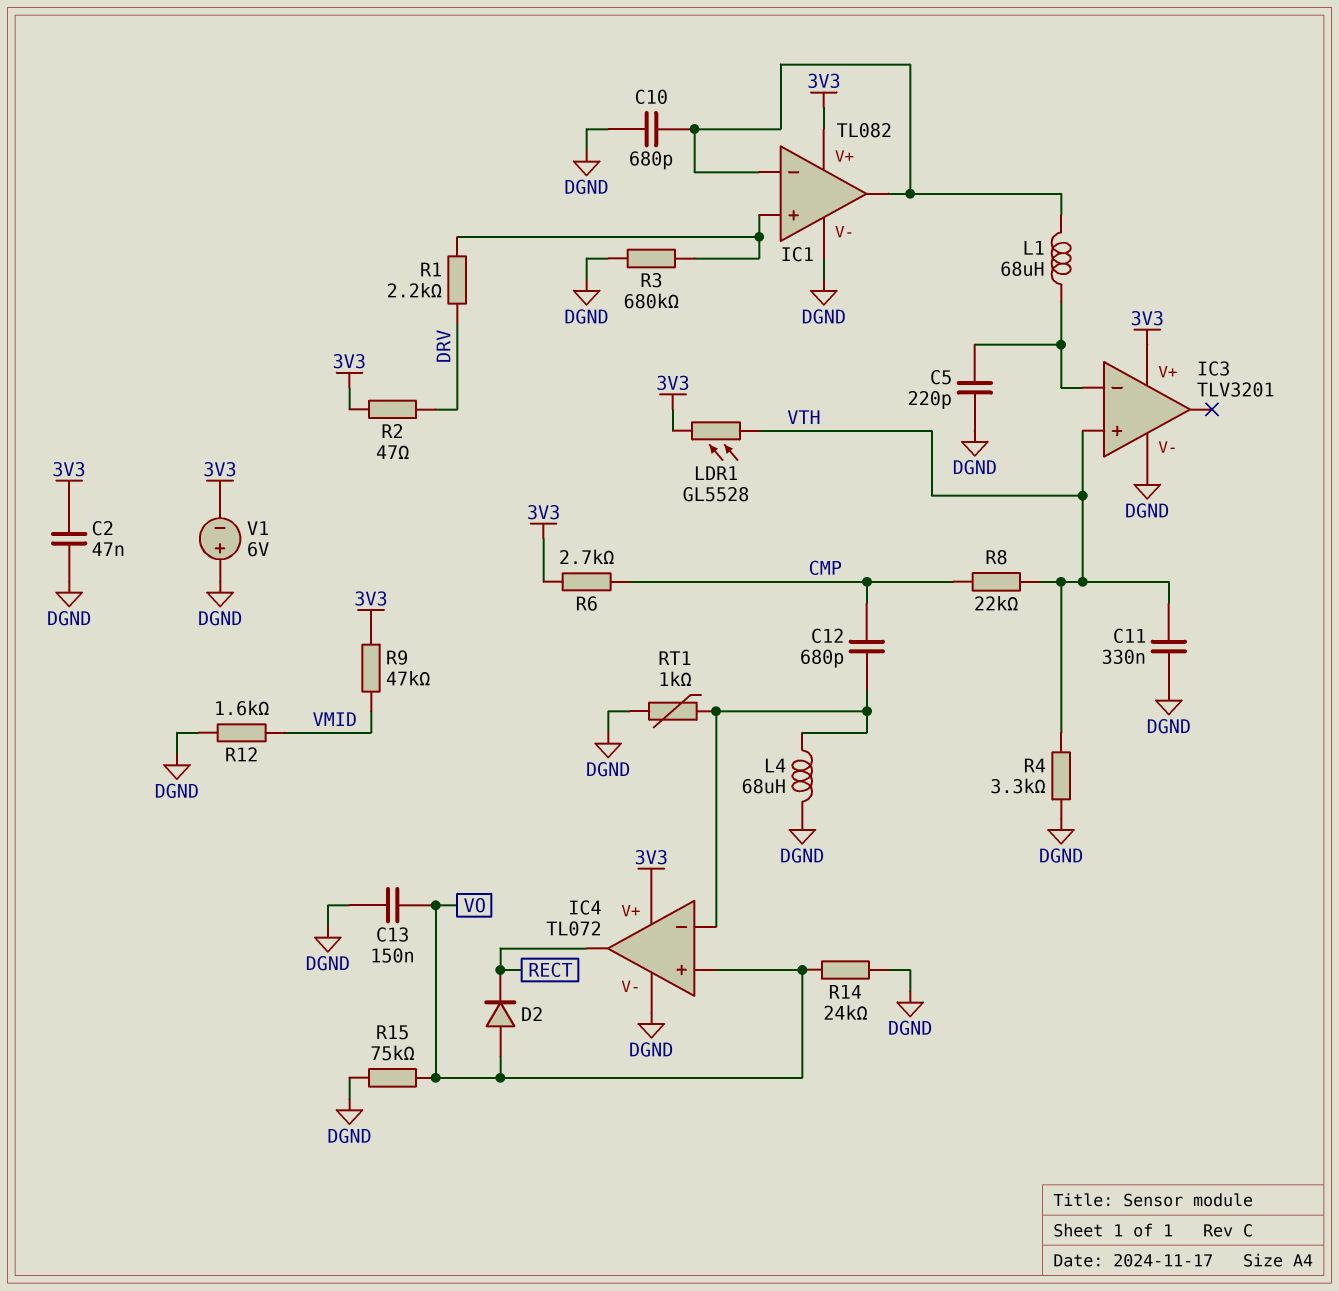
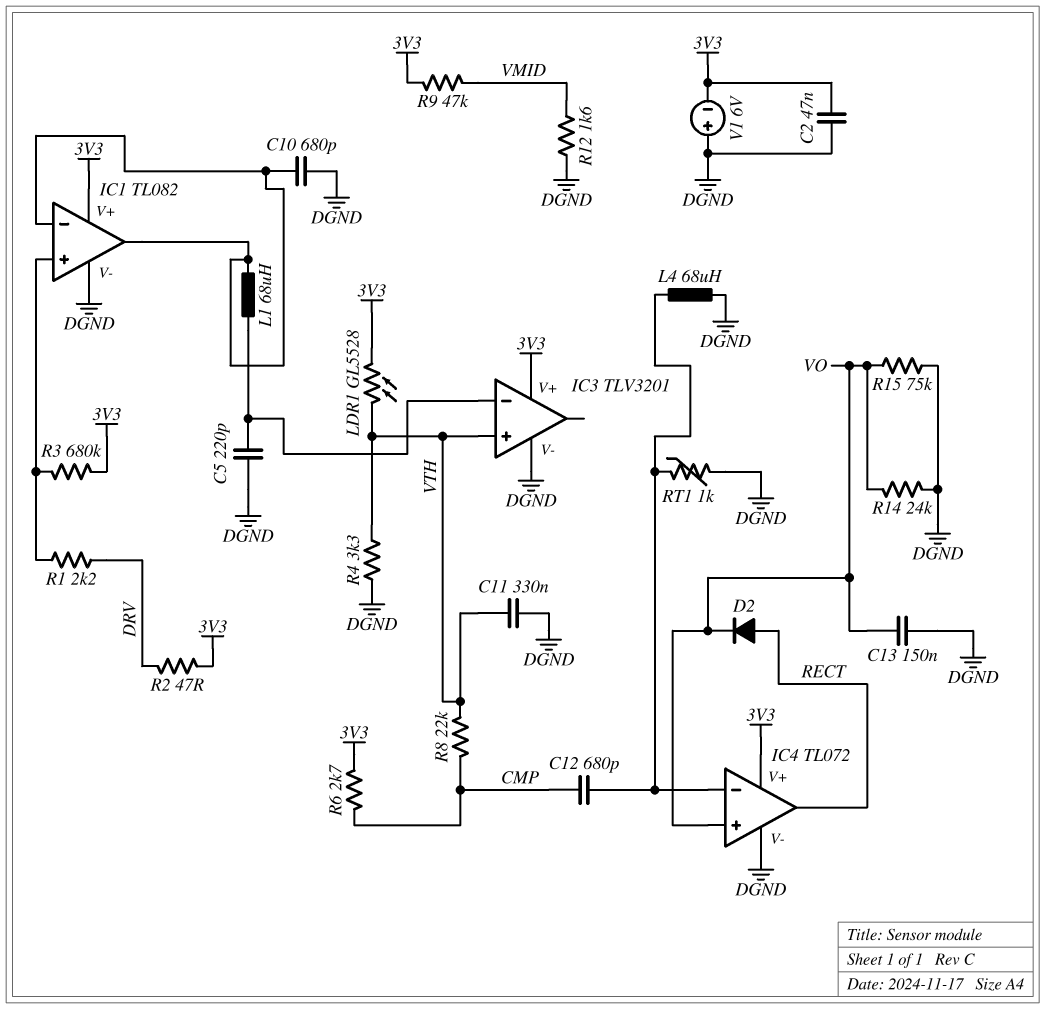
D2: diode (A VO, K RECT) -> diode (A RECT, K VO)
R3: 680k (DGND, IC1/in+) -> 680k (3V3, IC1/in+)

